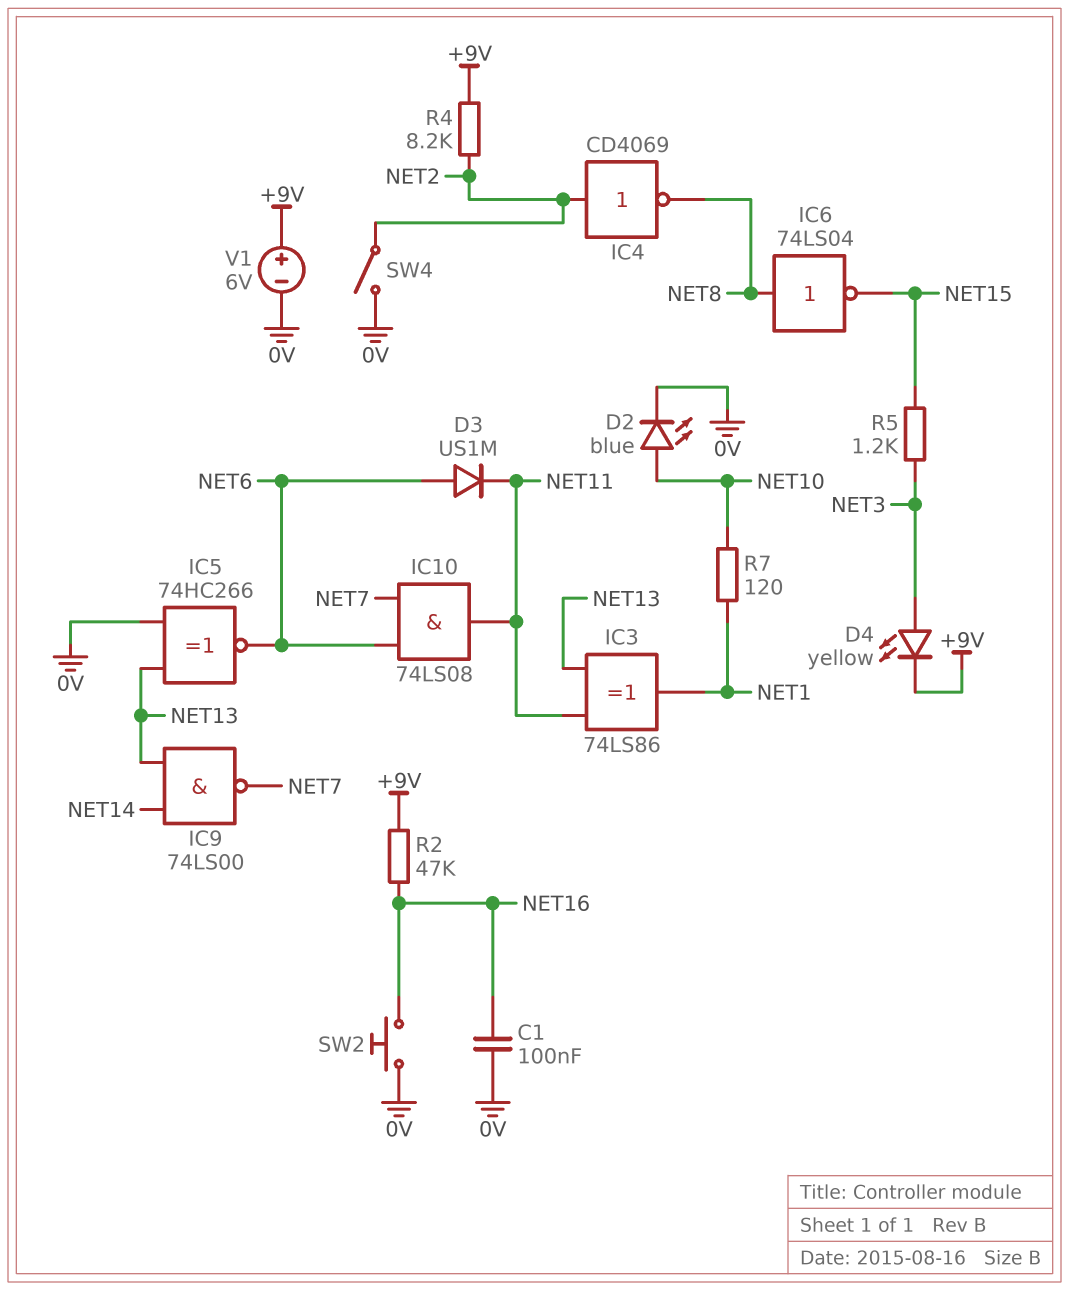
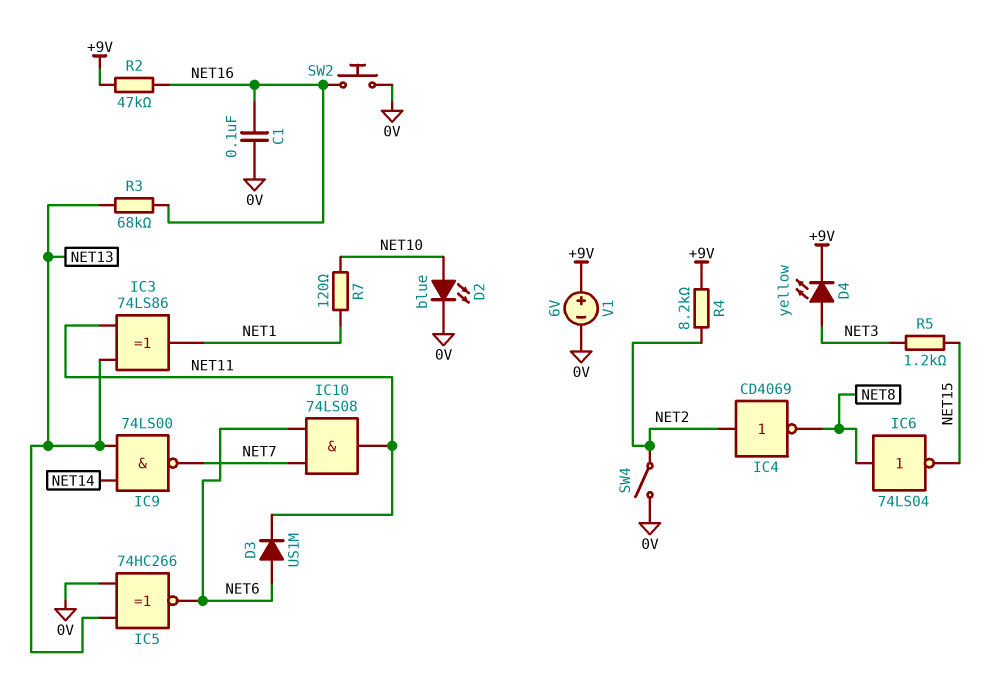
R3: none -> 68k (NET13, NET16)

